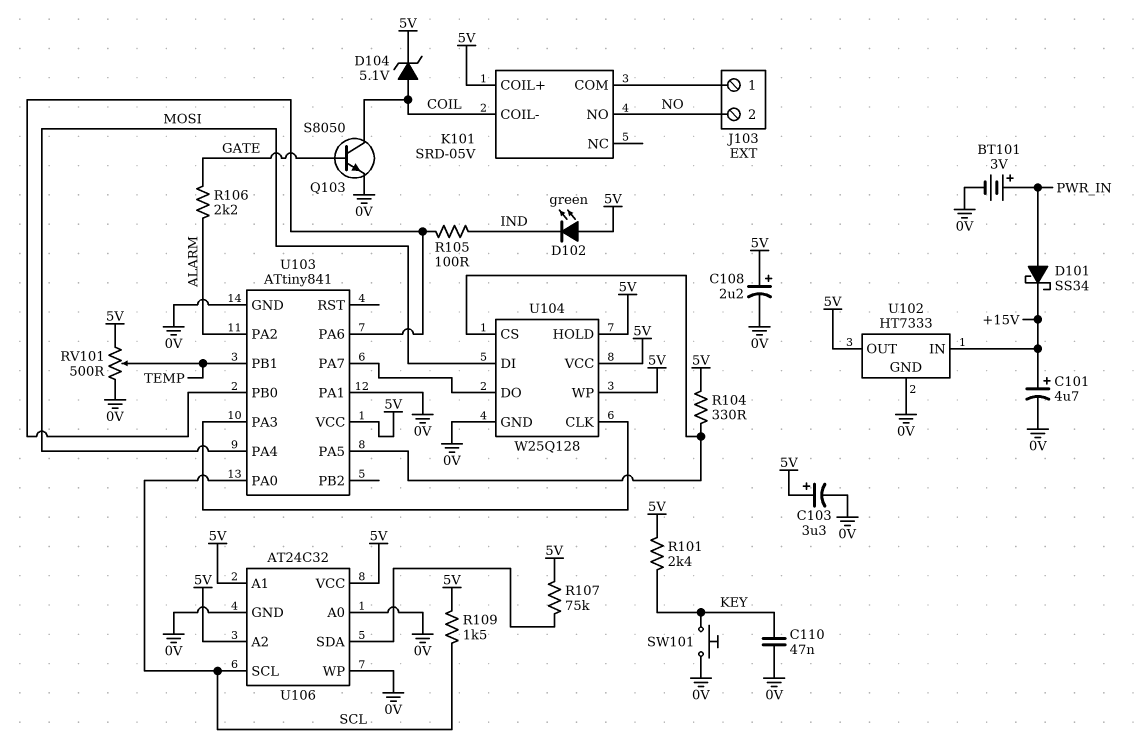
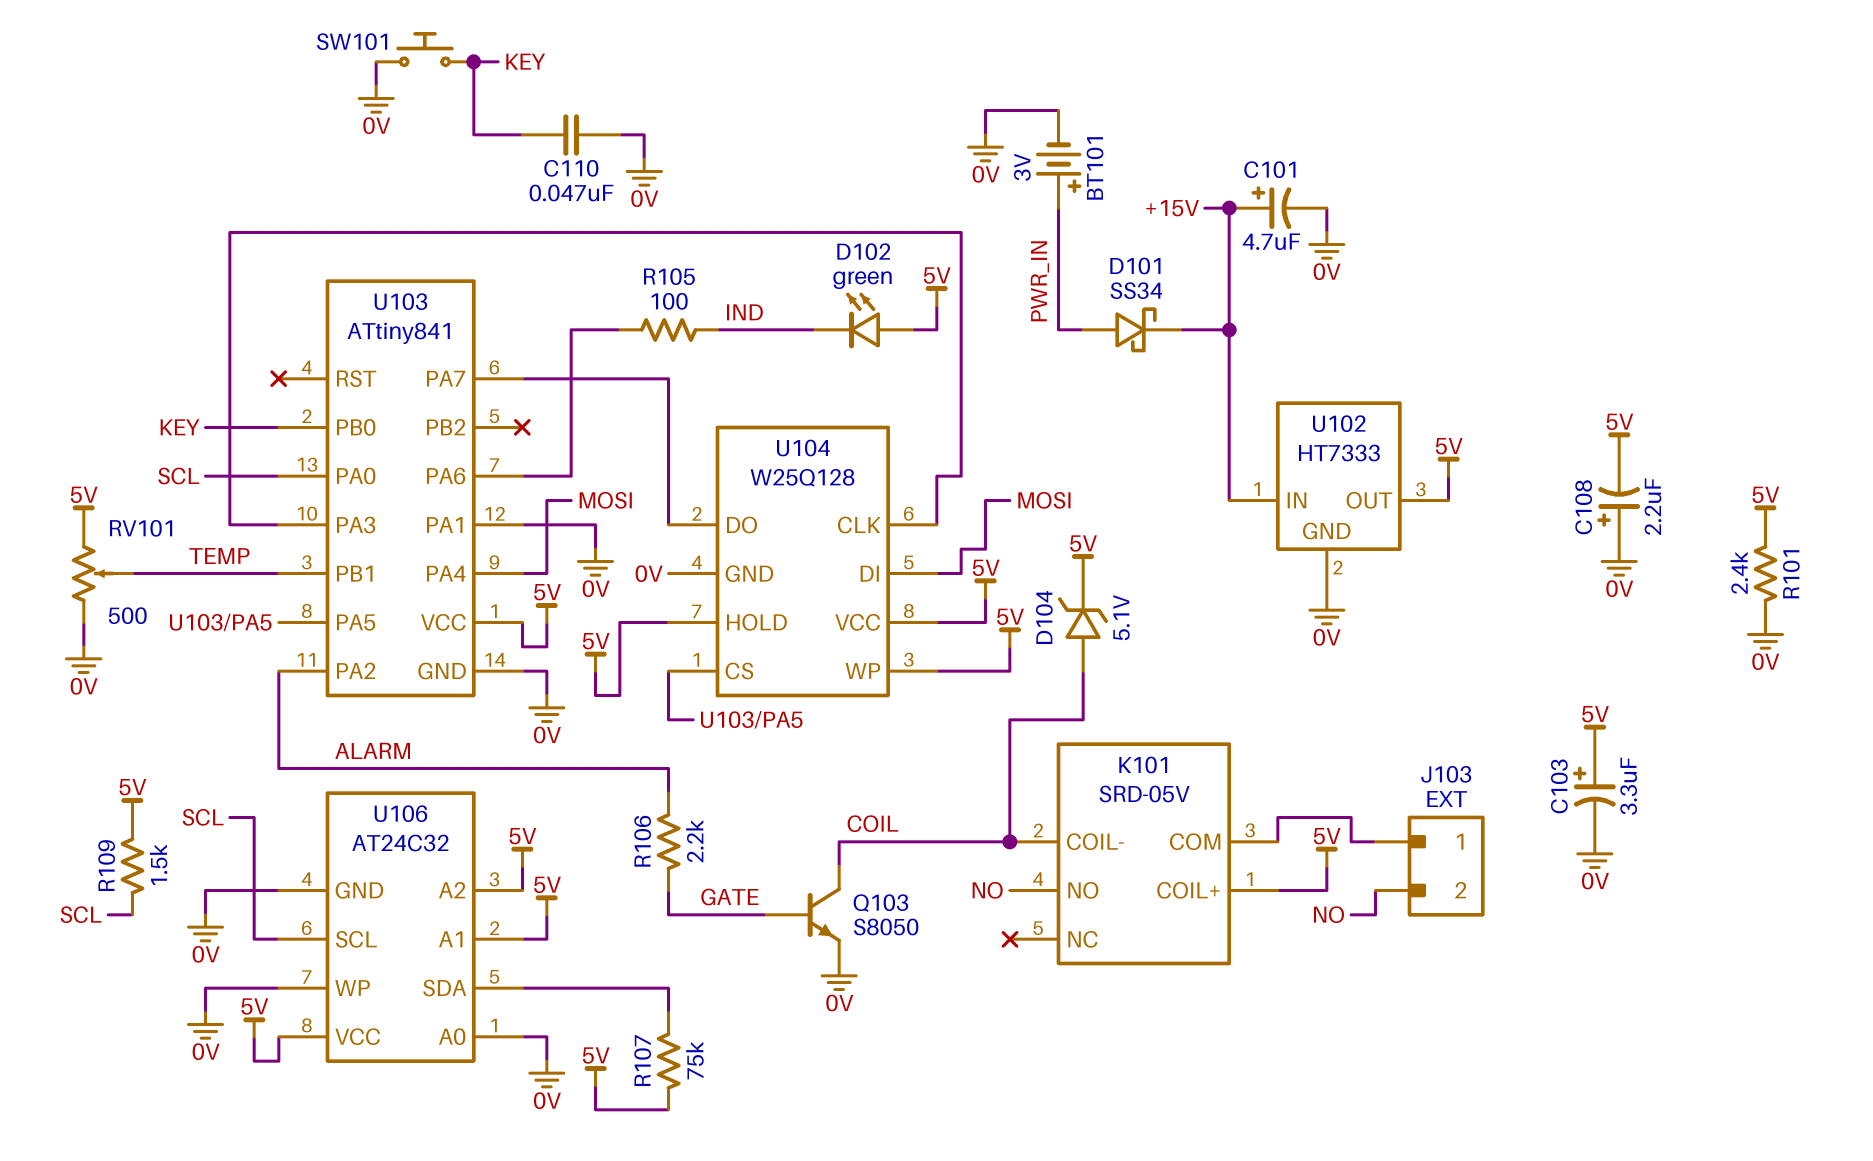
C108: 2.2uF (plus 5V, minus 0V) -> 2.2uF (plus 0V, minus 5V)
R101: 2.4k (5V, KEY) -> 2.4k (0V, 5V)
R104: 330 (5V, U103/PA5) -> none
U103 pin PB0: U103/PA6 -> KEY

